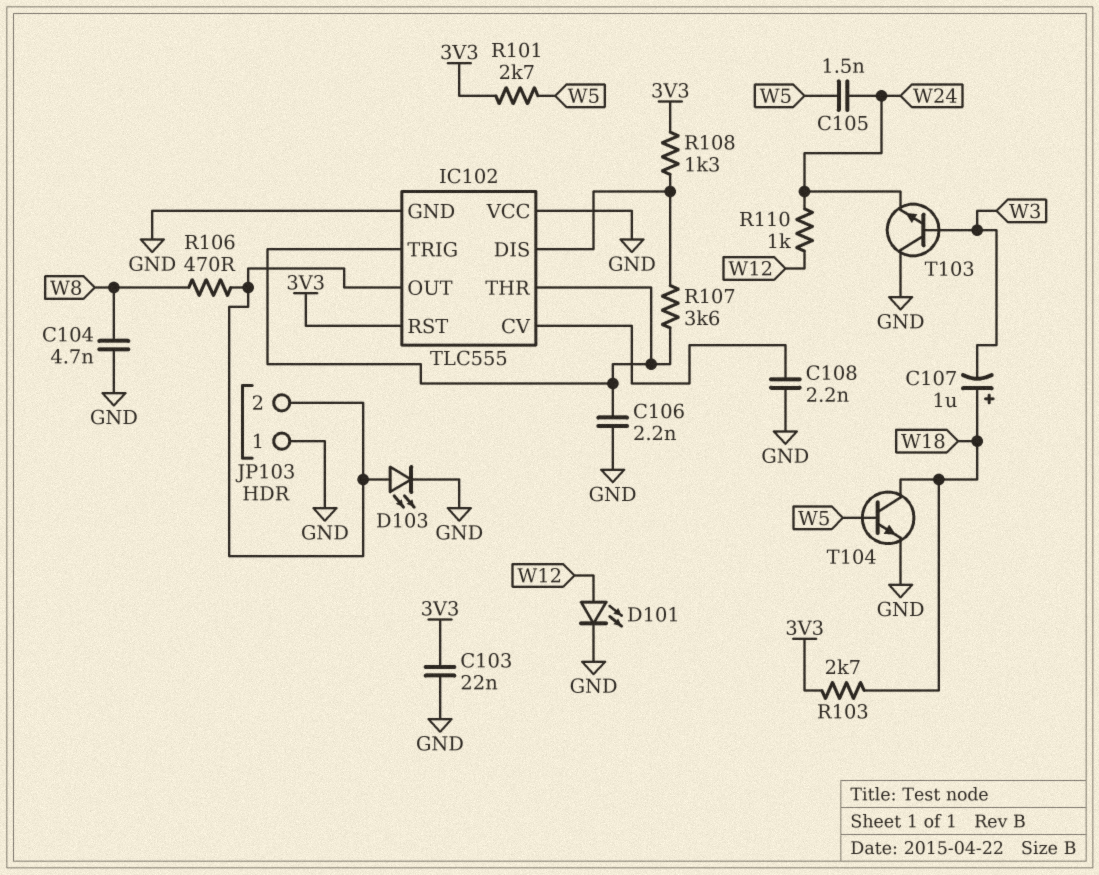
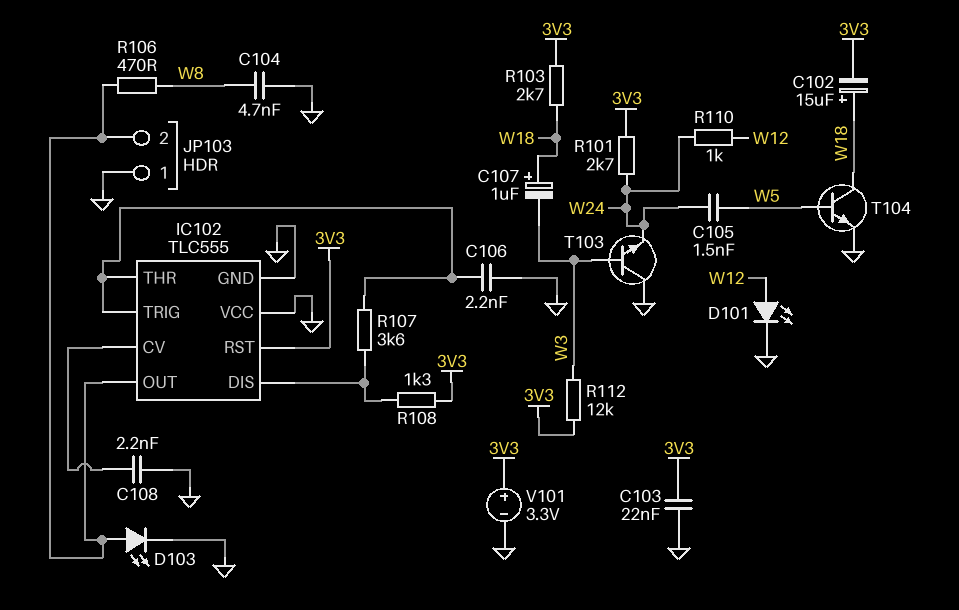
C102: none -> 15uF (plus W18, minus 3V3)
R101: 2.7k (3V3, W5) -> 2.7k (3V3, W24)
R112: none -> 12k (3V3, W3)
V101: none -> 3.3V (plus 3V3, minus GND)

